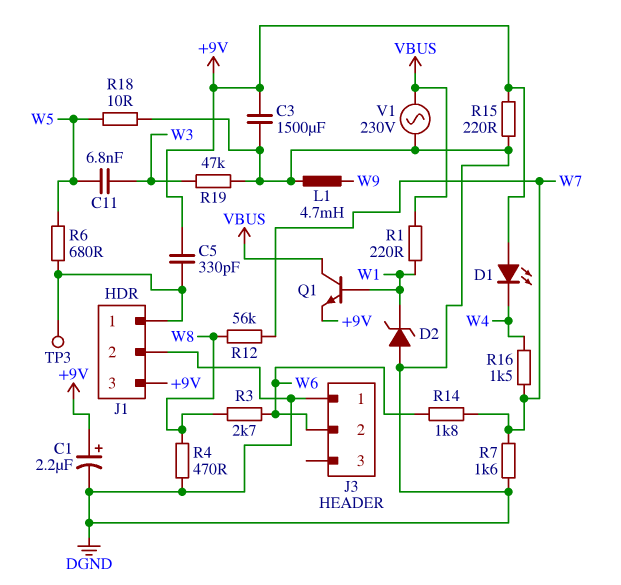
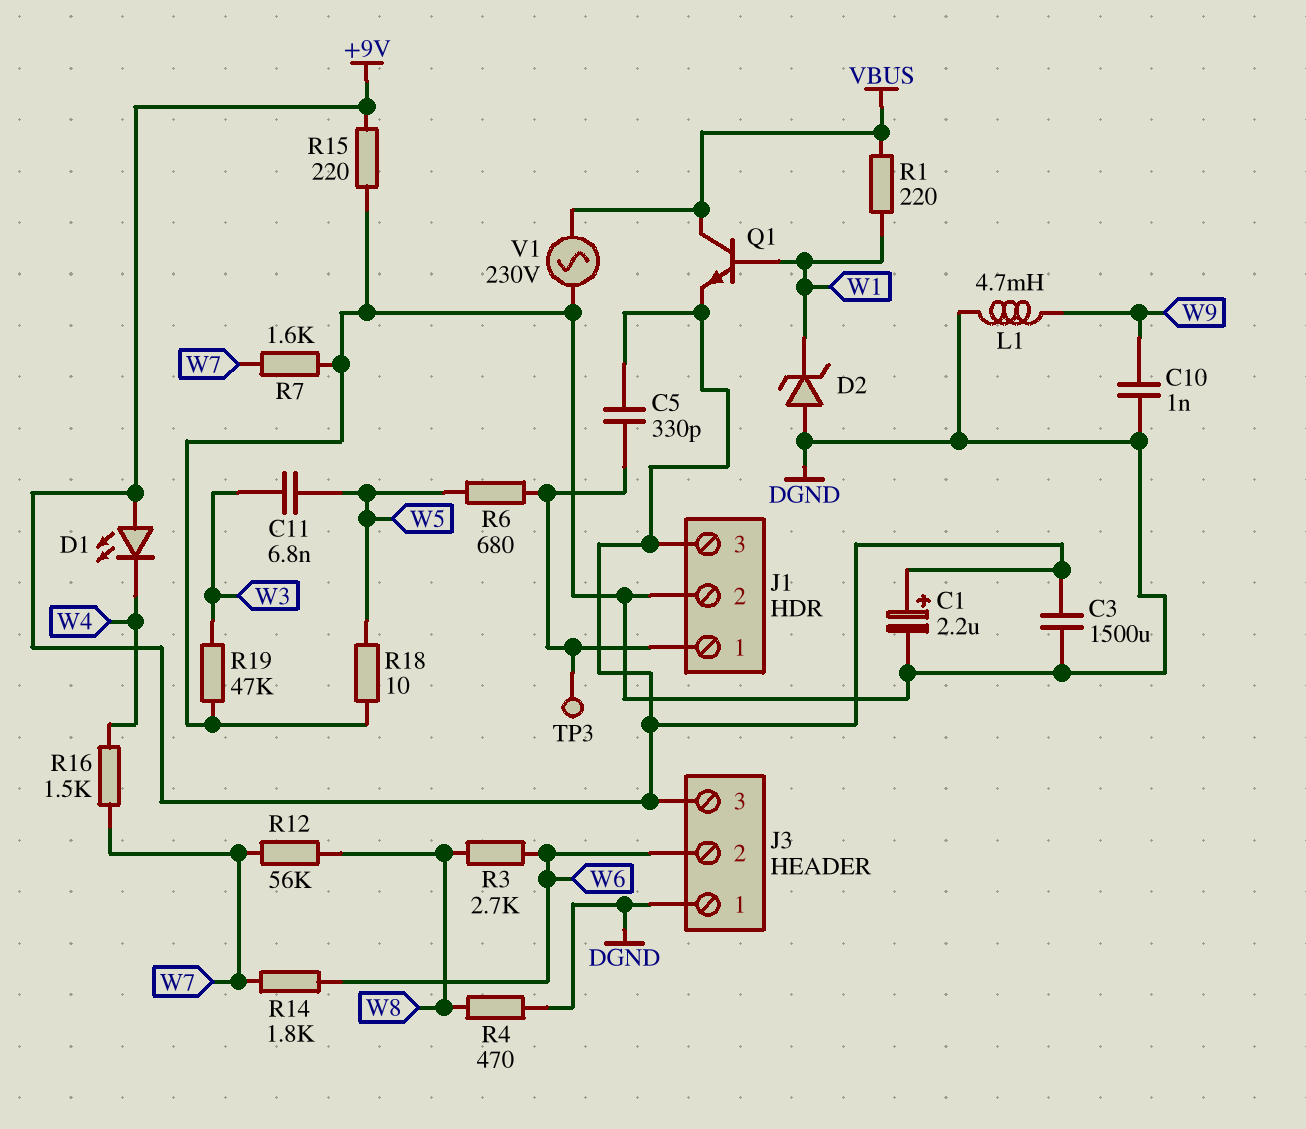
C10: none -> 1nF (DGND, W9)
J3 pin 3: none -> +9V

